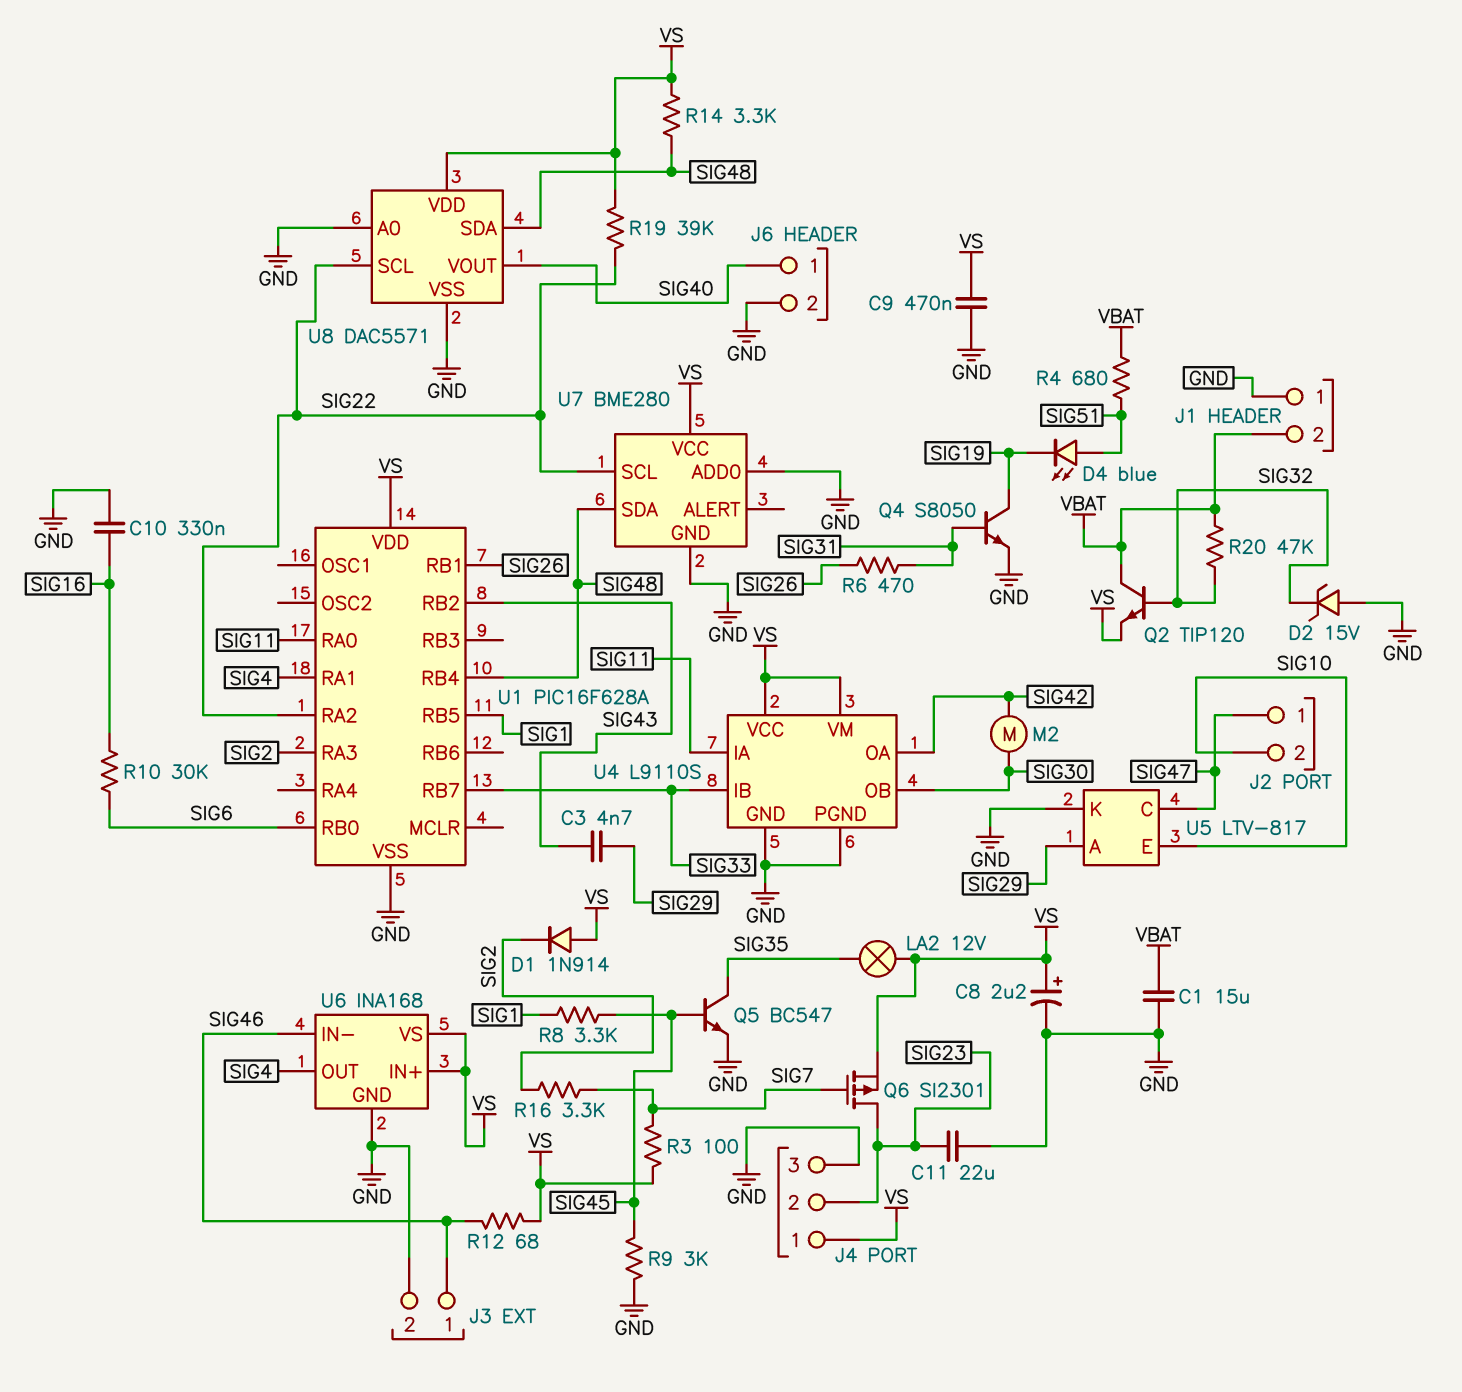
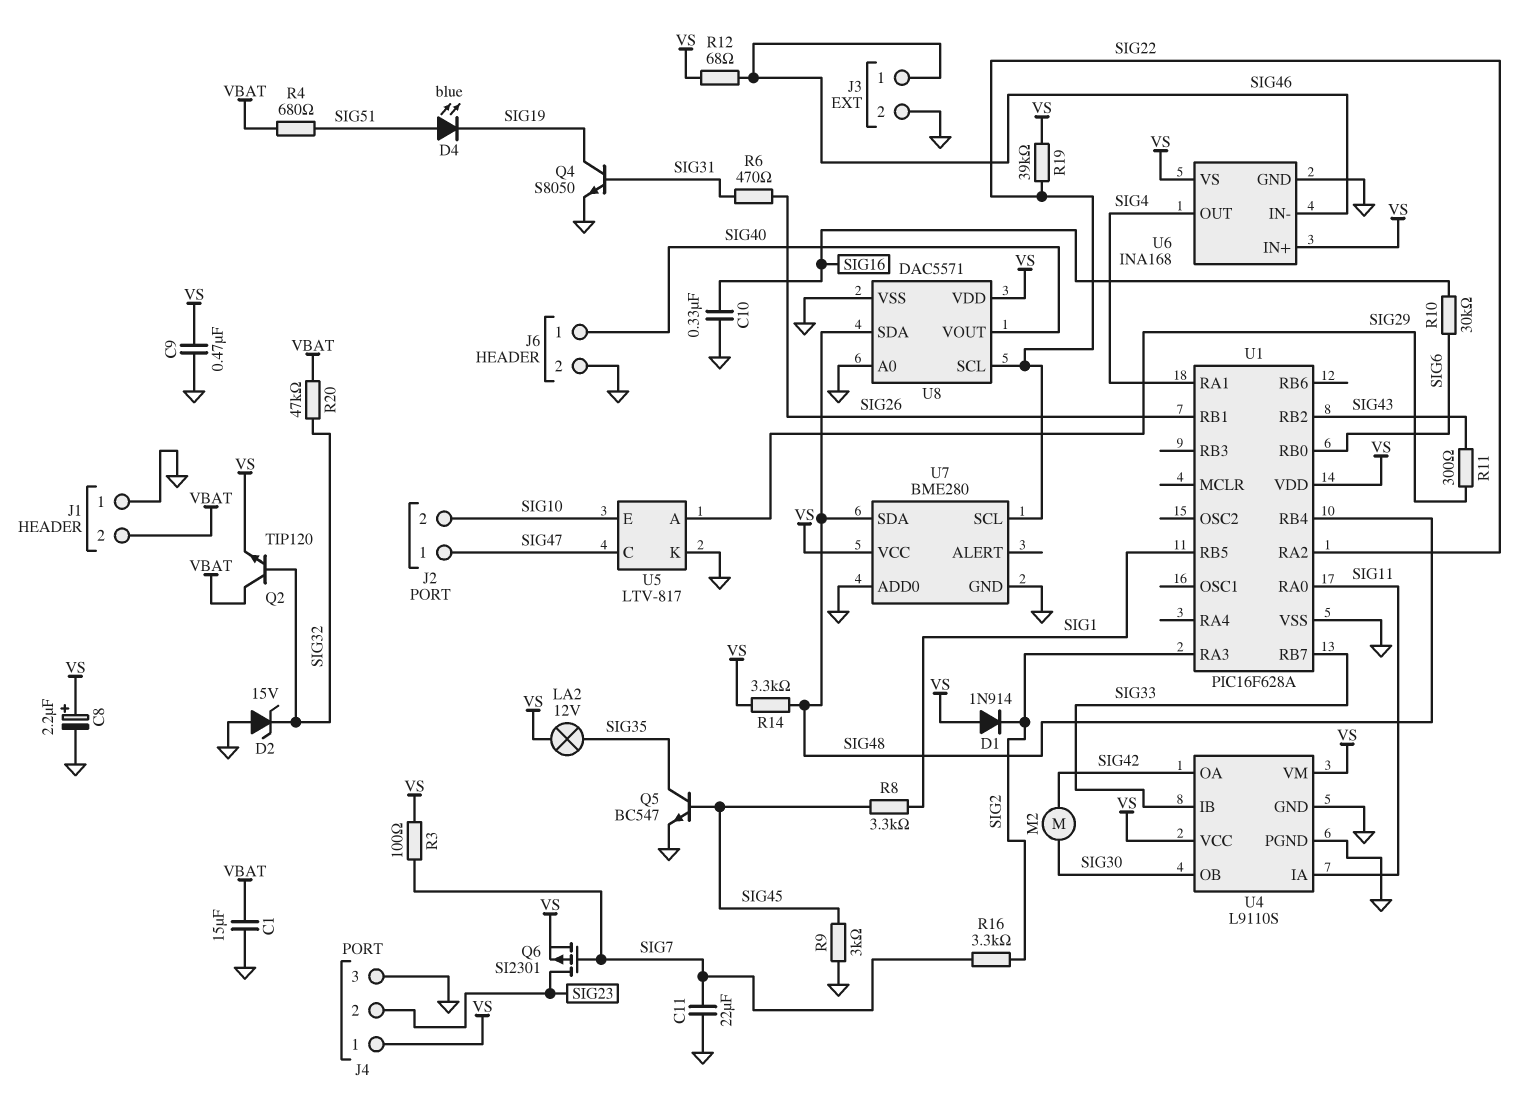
C3: 4.7nF (SIG29, SIG43) -> none
C11: 22uF (GND, SIG23) -> 22uF (GND, SIG7)
R11: none -> 300 (SIG29, SIG43)

